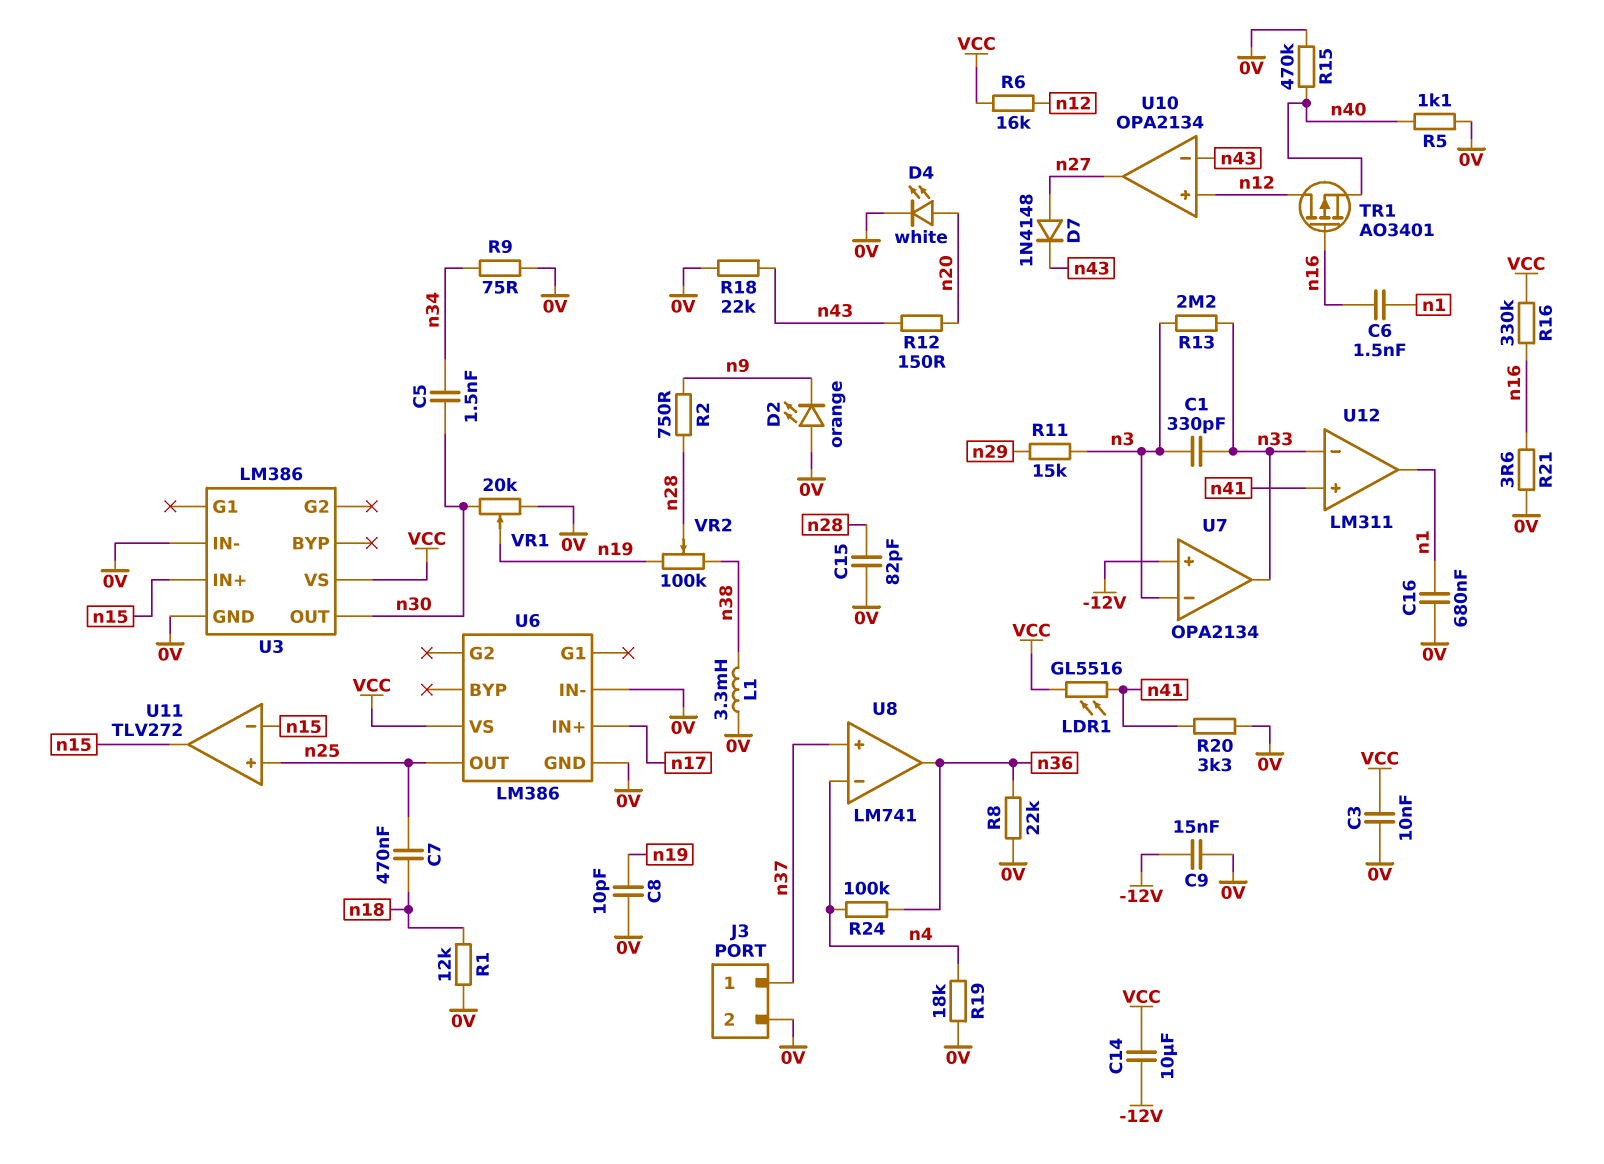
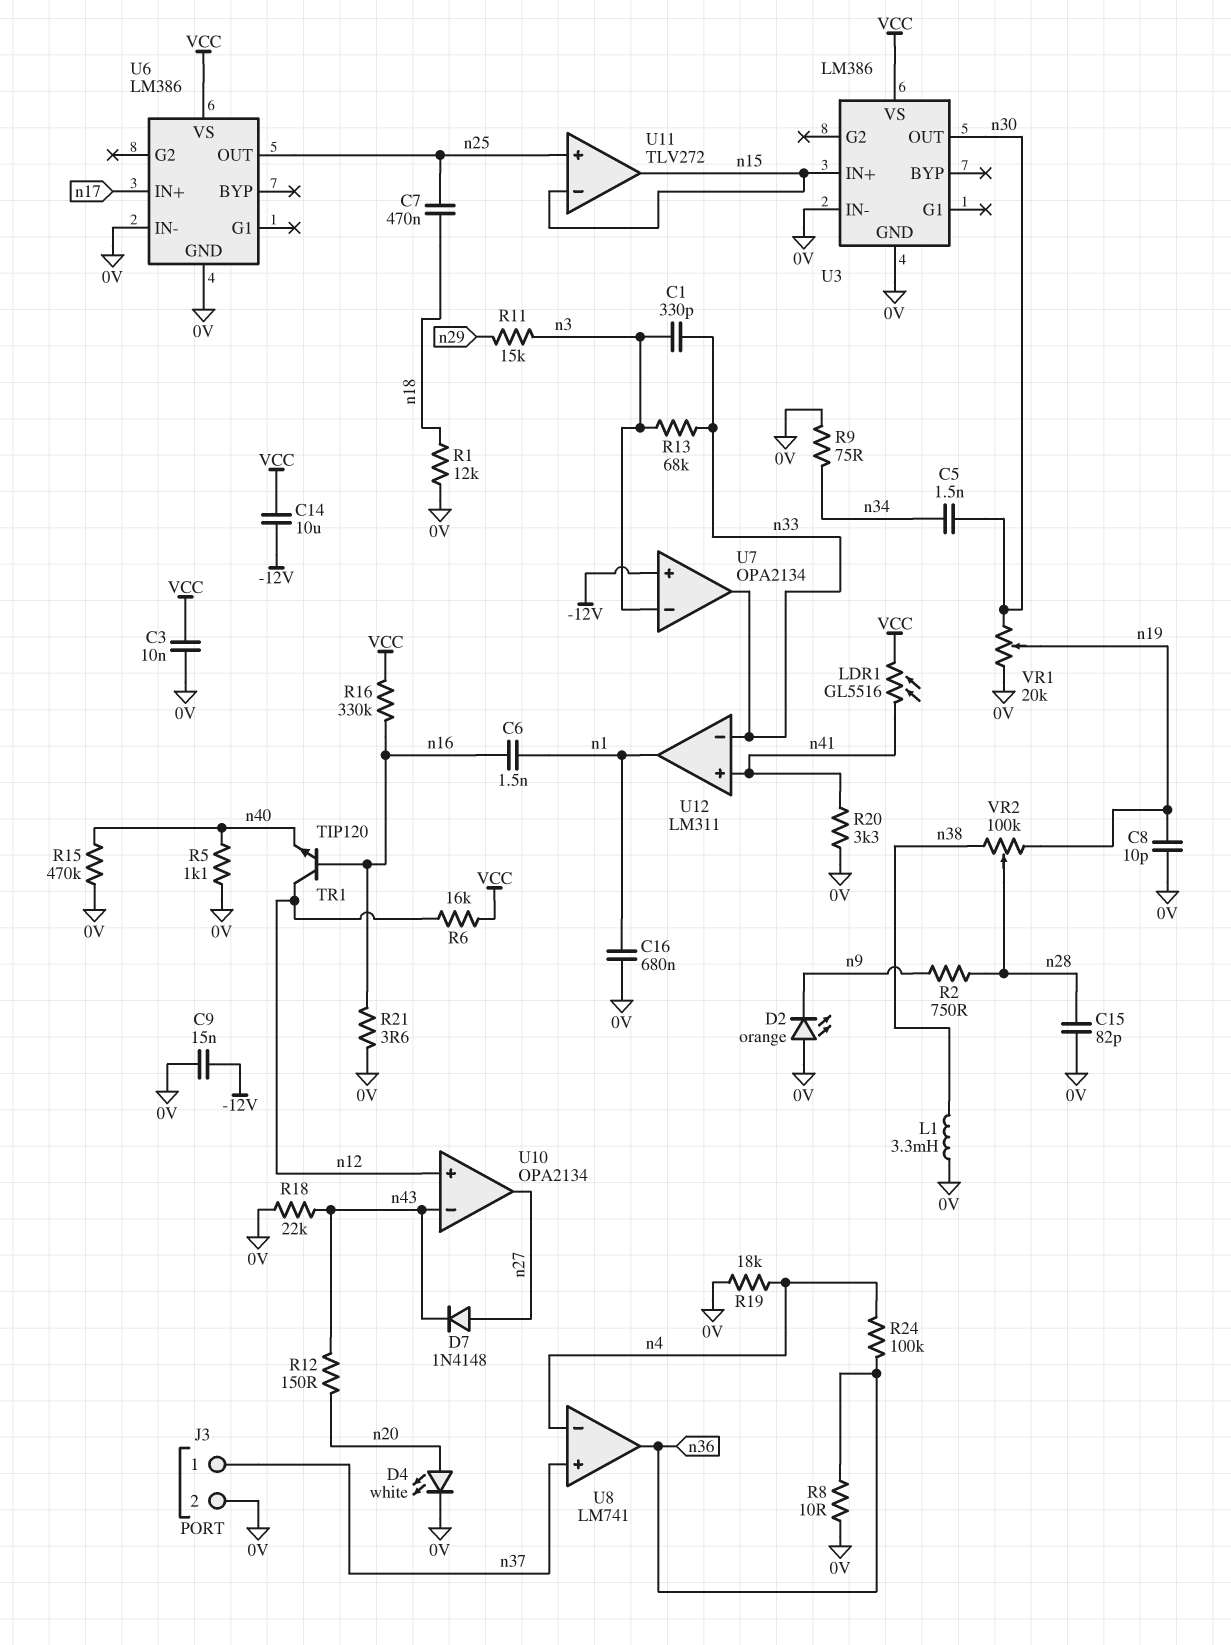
R8: 22k (0V, n36) -> 10 (0V, n36)
R13: 2.2M (n3, n33) -> 68k (n3, n33)
TR1: PMOS AO3401 (G n16, D n12, S n40) -> NPN TIP120 (B n16, C n12, E n40)

